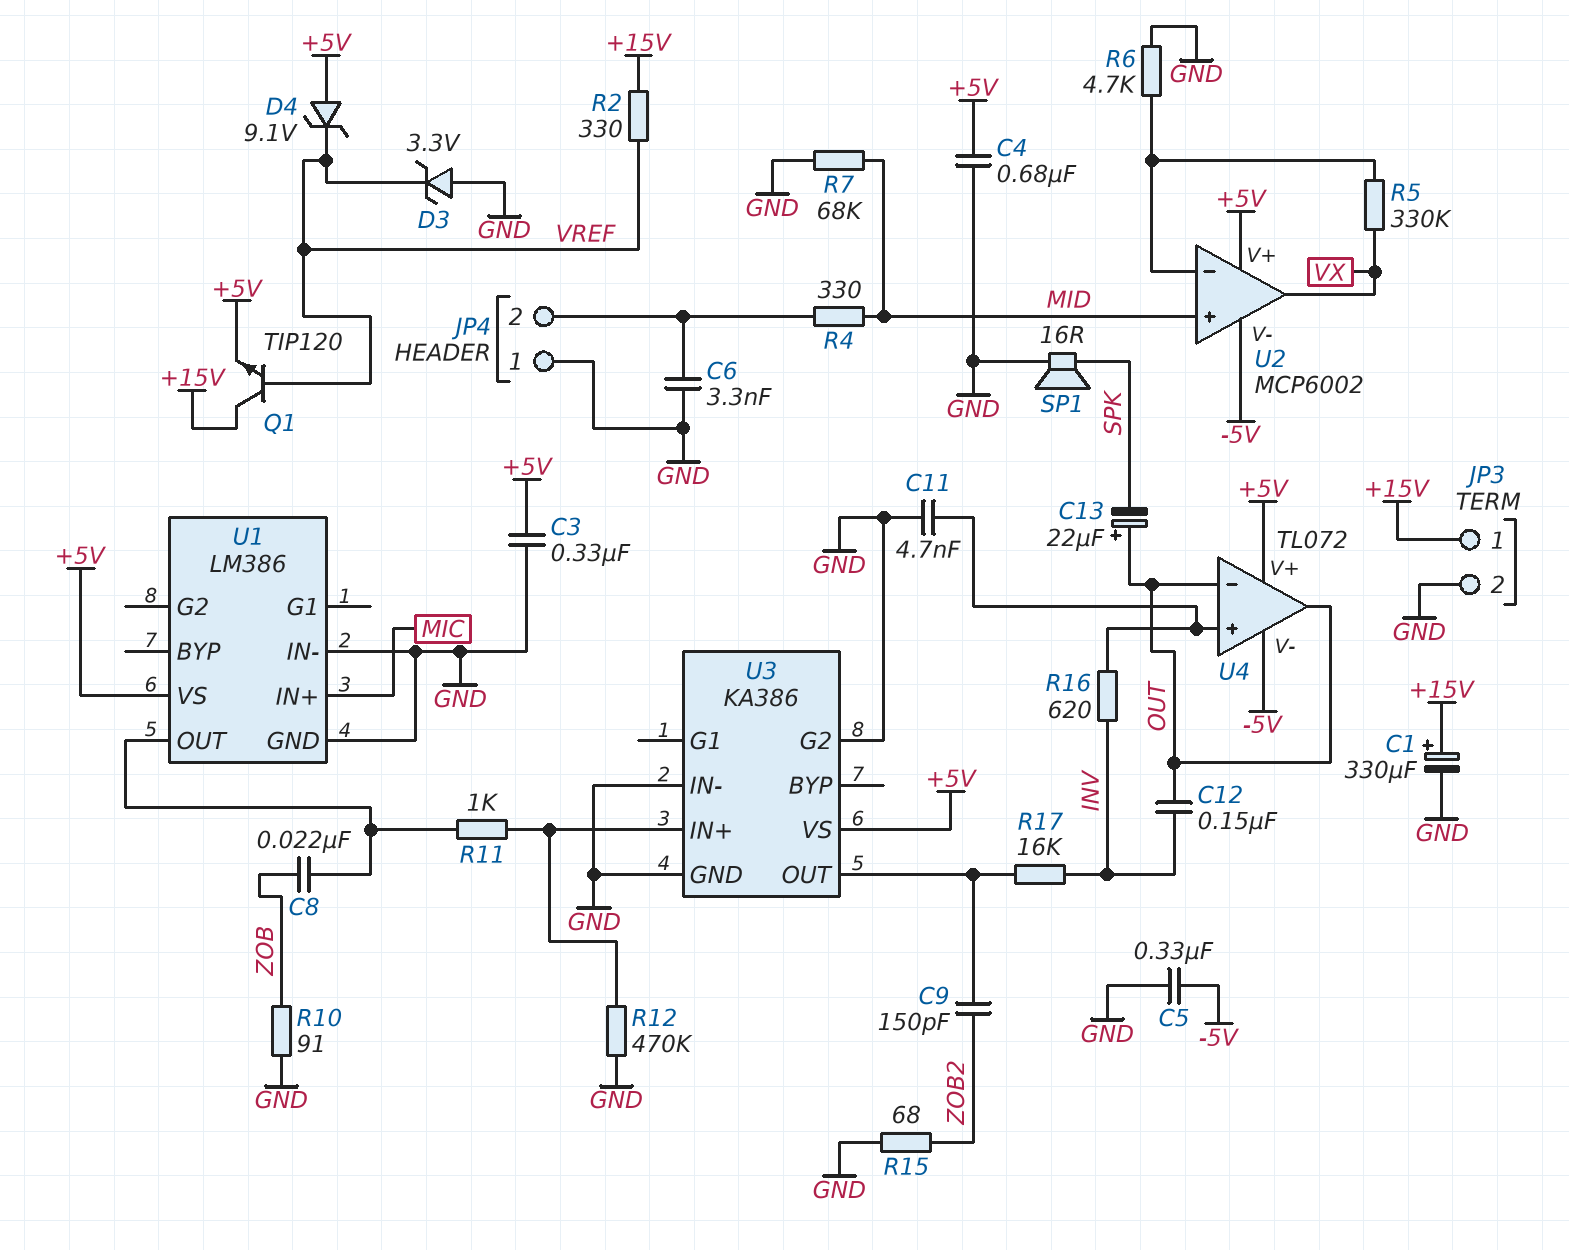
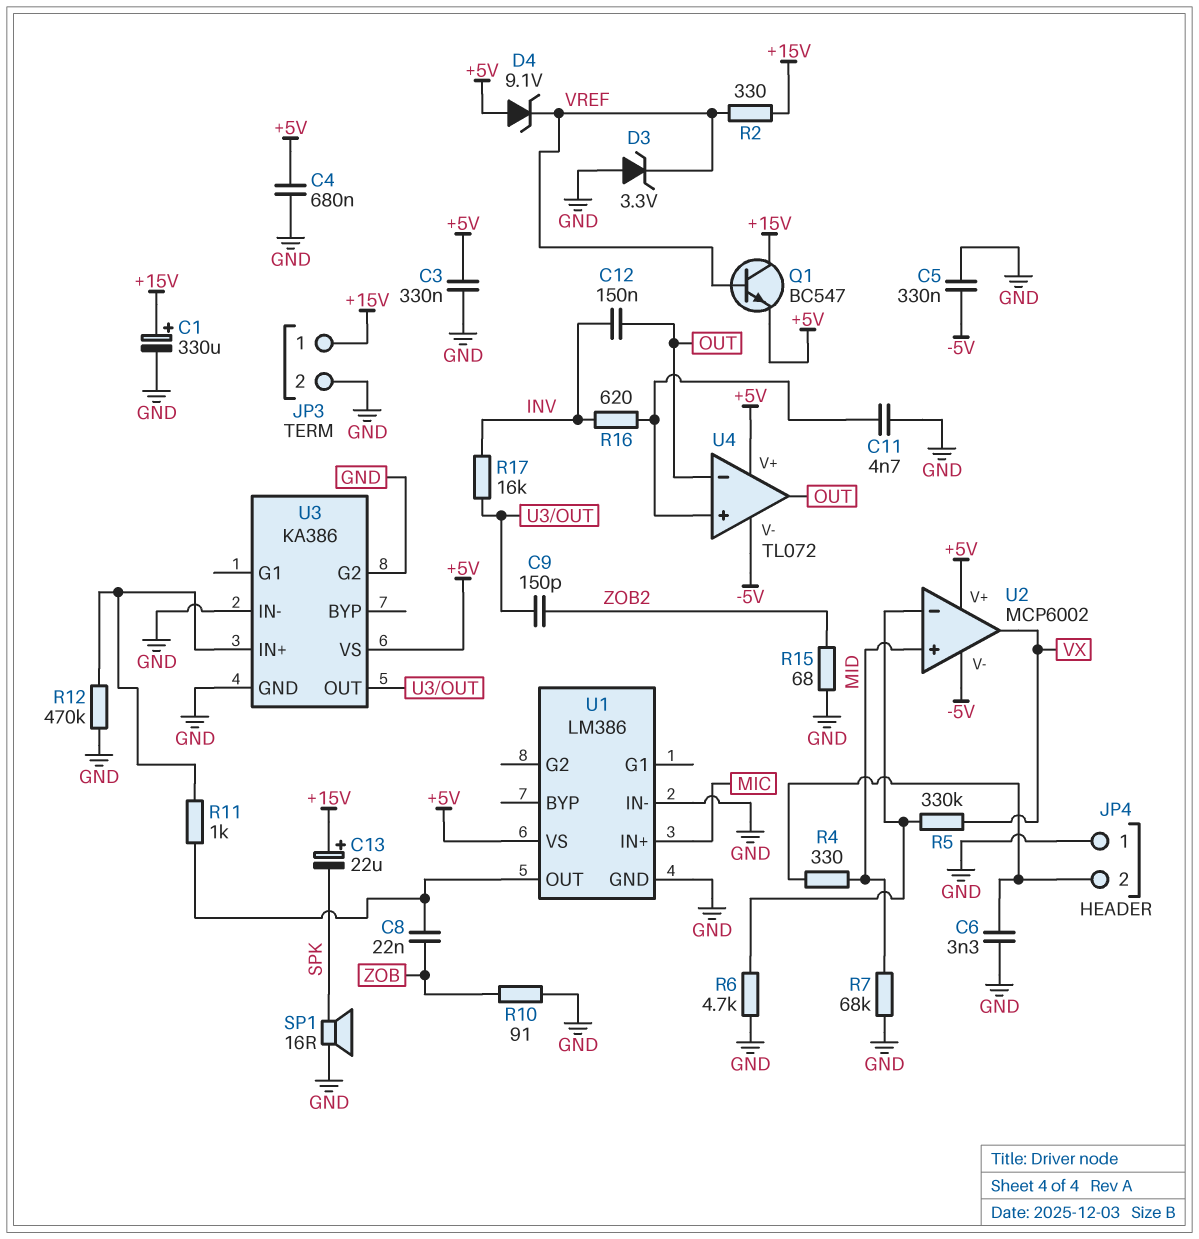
C13: 22uF (plus OUT, minus SPK) -> 22uF (plus +15V, minus SPK)
Q1: NPN TIP120 (B VREF, C +15V, E +5V) -> NPN BC547 (B VREF, C +15V, E +5V)

